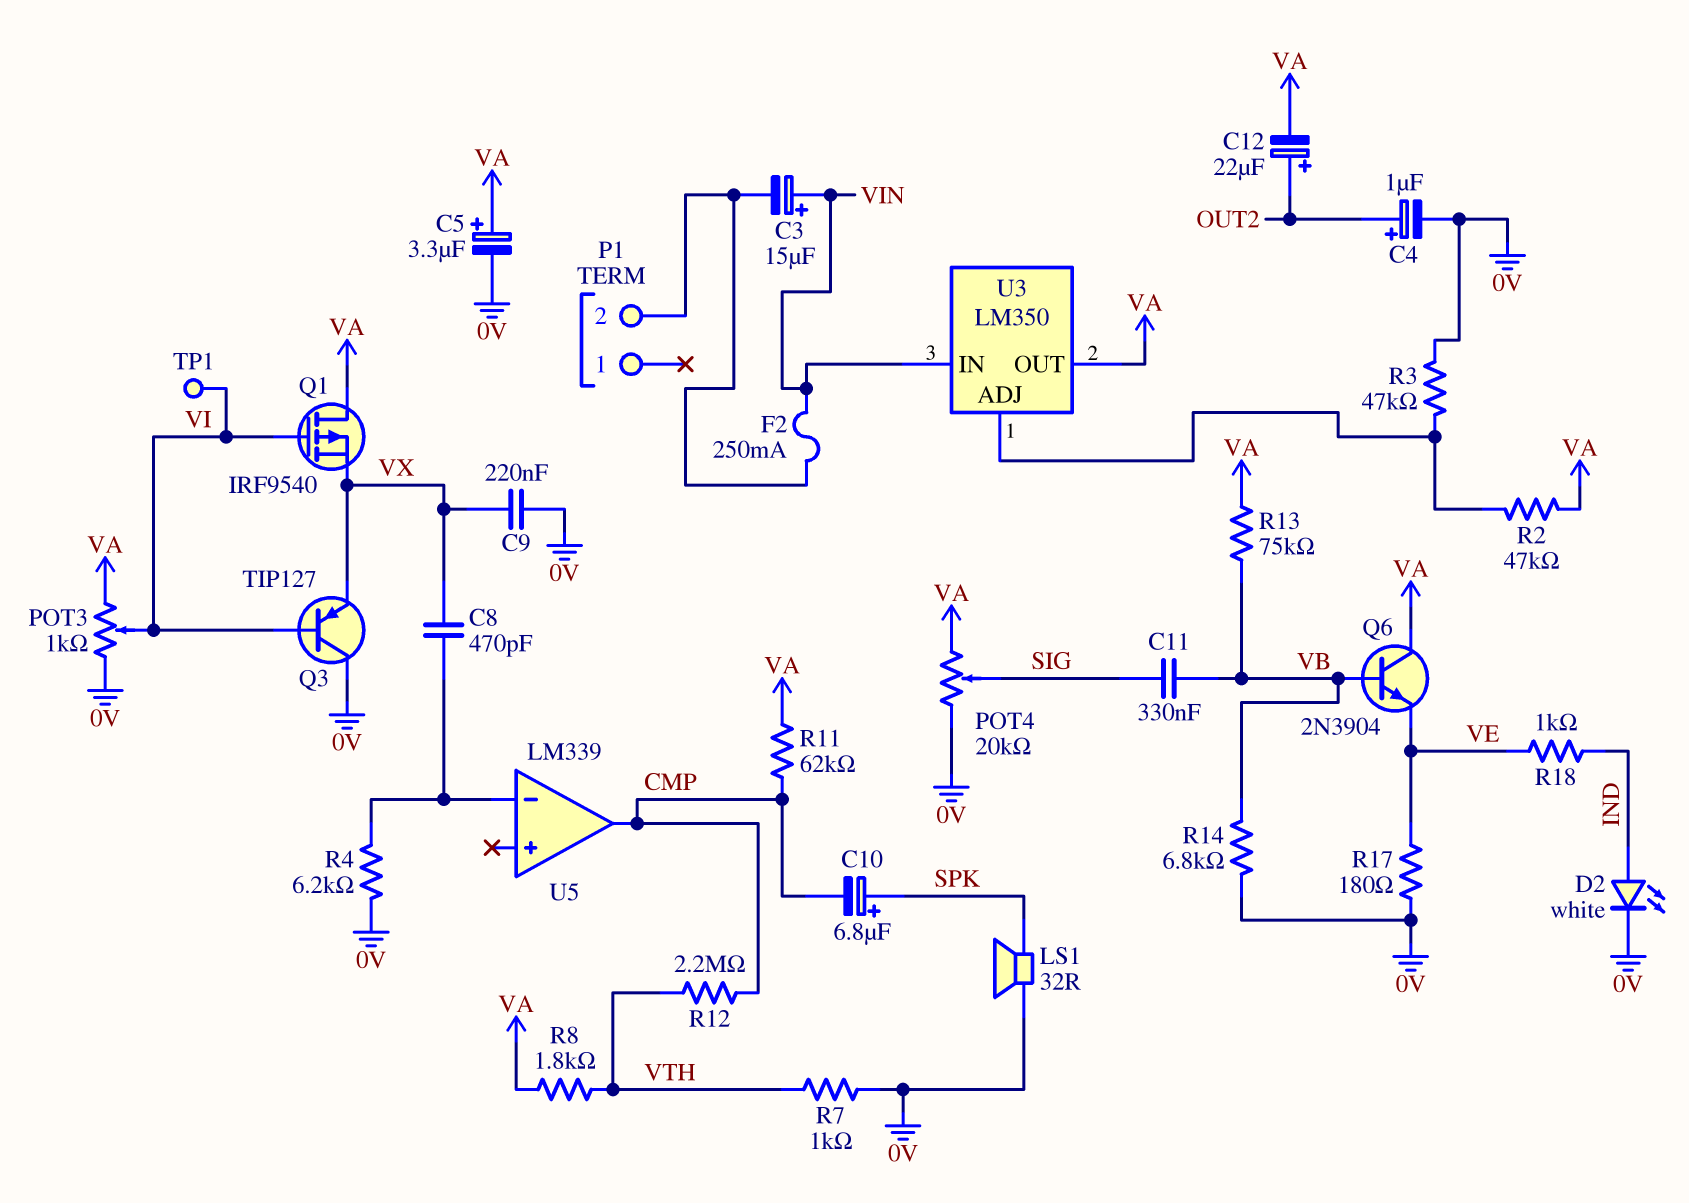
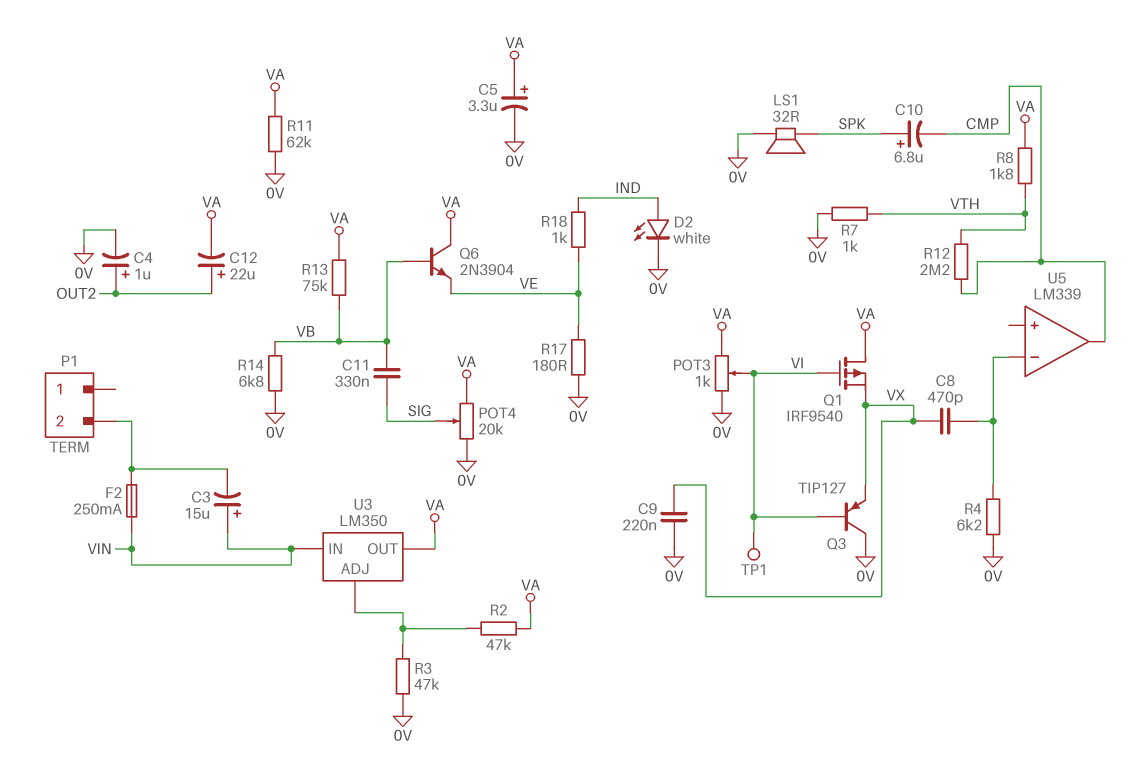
R11: 62k (CMP, VA) -> 62k (0V, VA)

